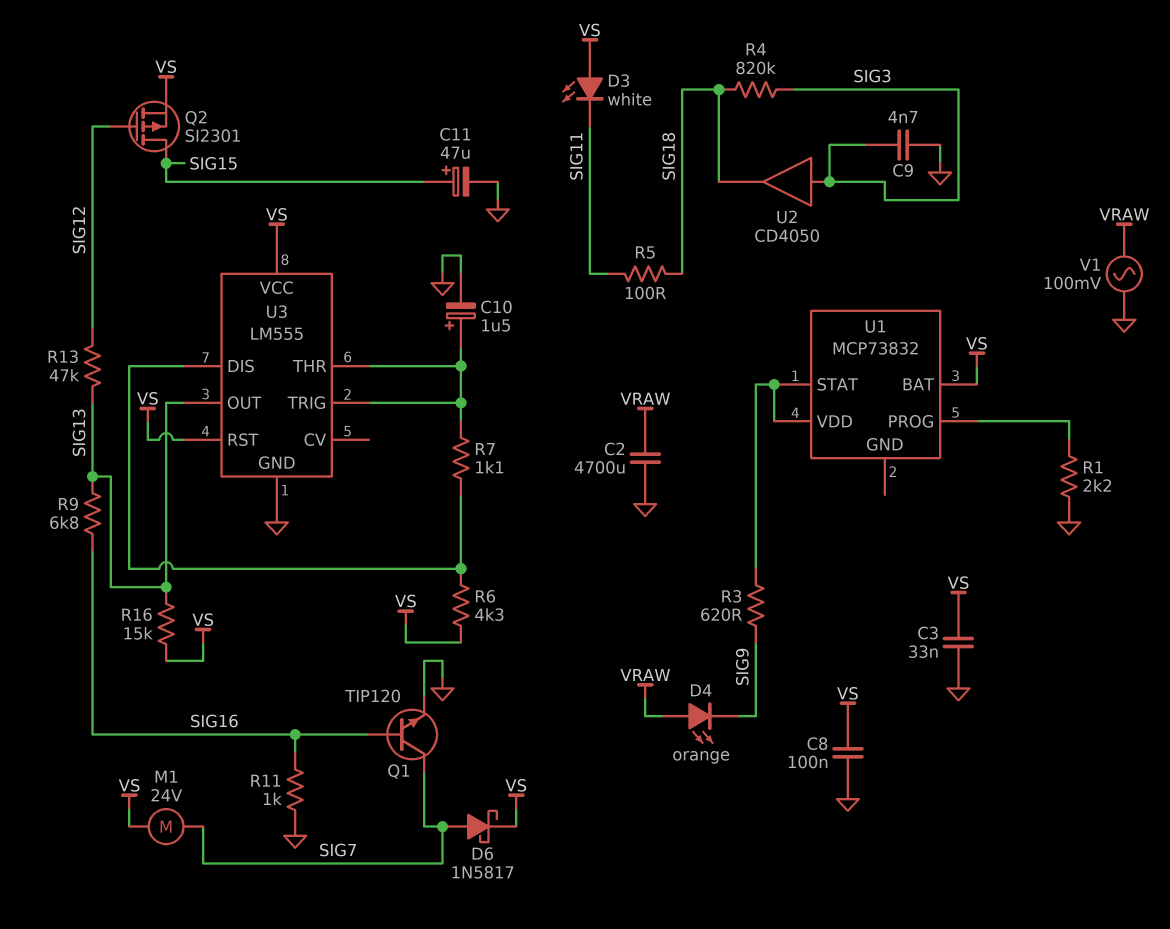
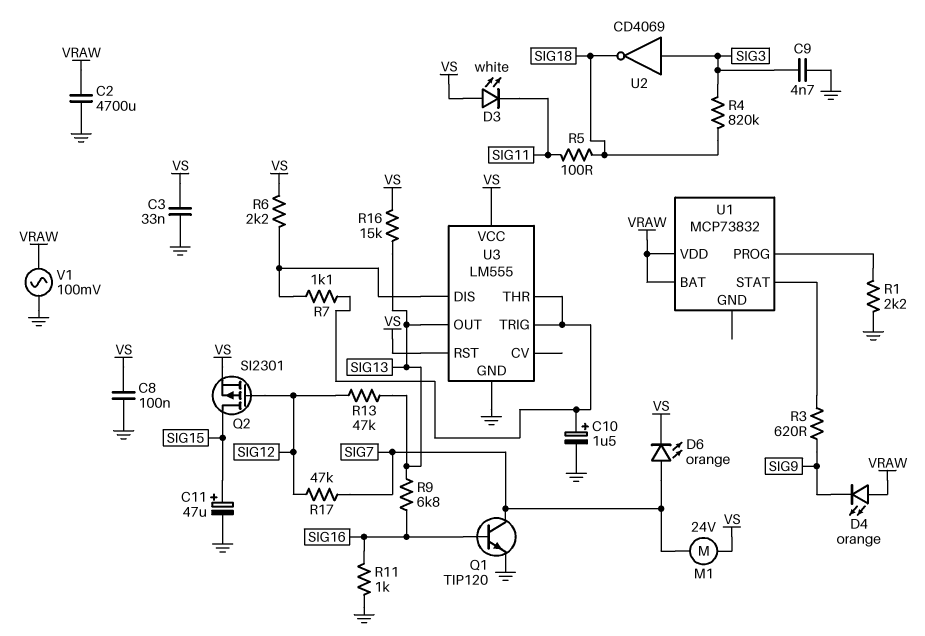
D6: schottky 1N5817 (A SIG7, K VS) -> LED orange (A SIG7, K VS)
R6: 4.3k (U3/DIS, VS) -> 2.2k (U3/DIS, VS)
R17: none -> 47k (SIG7, SIG12)
U1 pin BAT: VS -> VRAW
U1 pin VDD: U1/STAT -> VRAW
U2: buffer CD4050 (in SIG3, out SIG18) -> NOT CD4069 (in SIG3, out SIG18)

